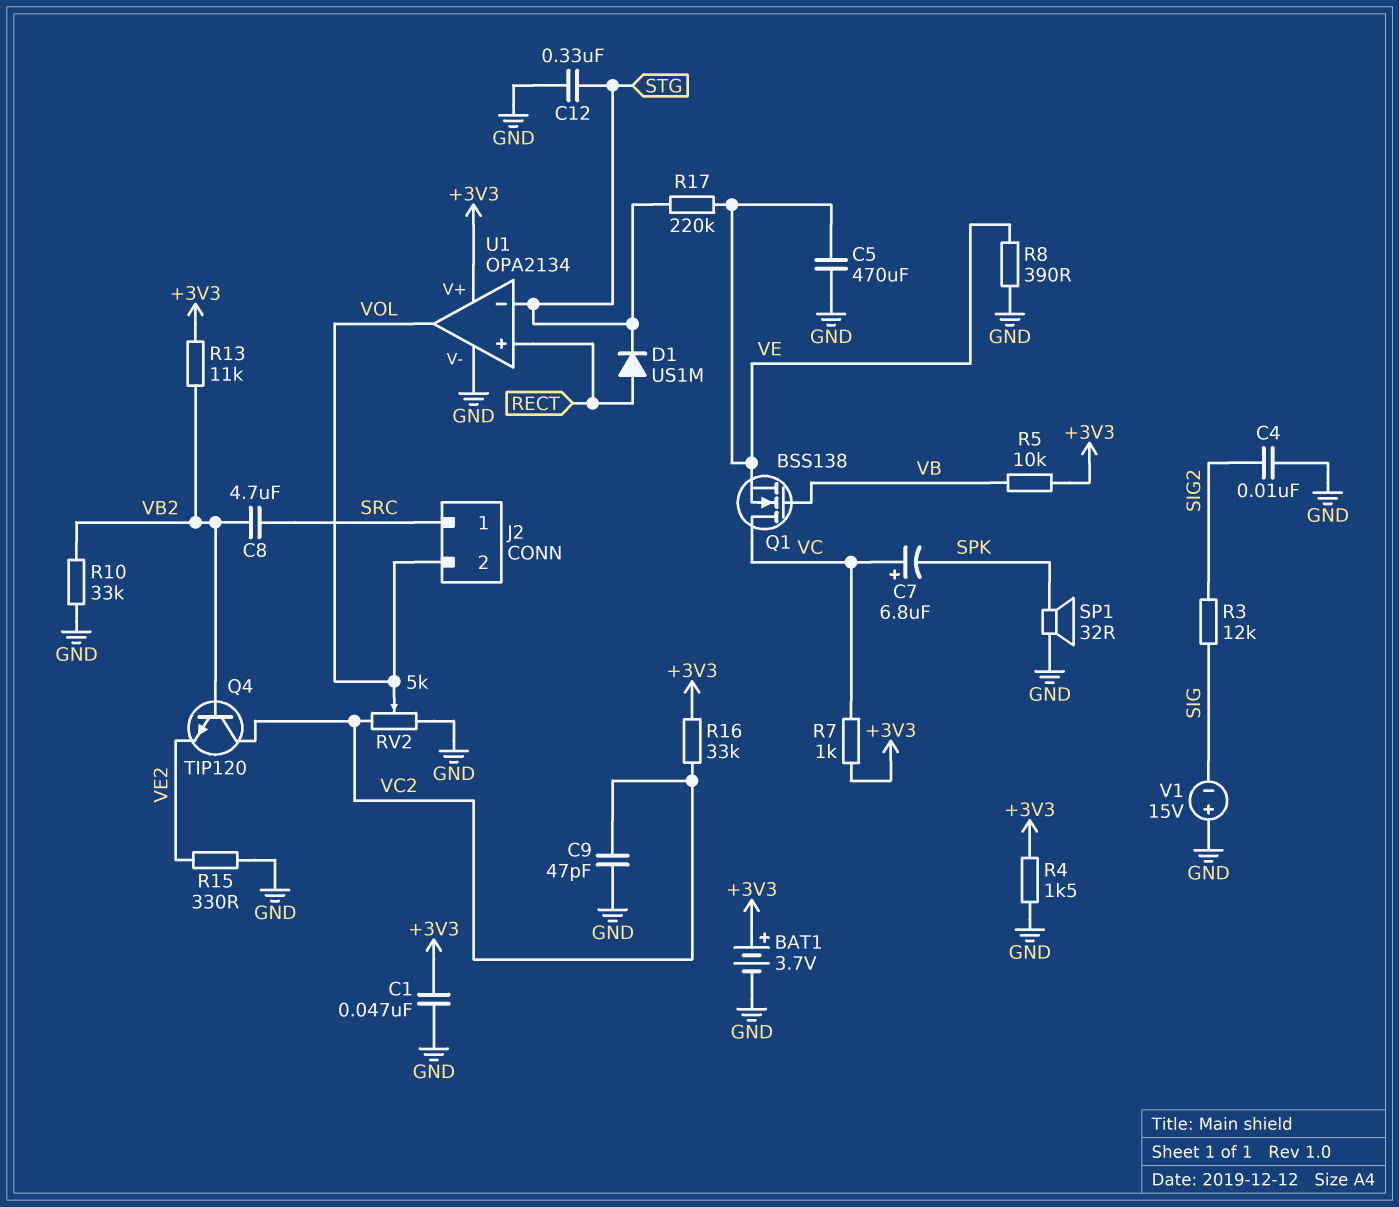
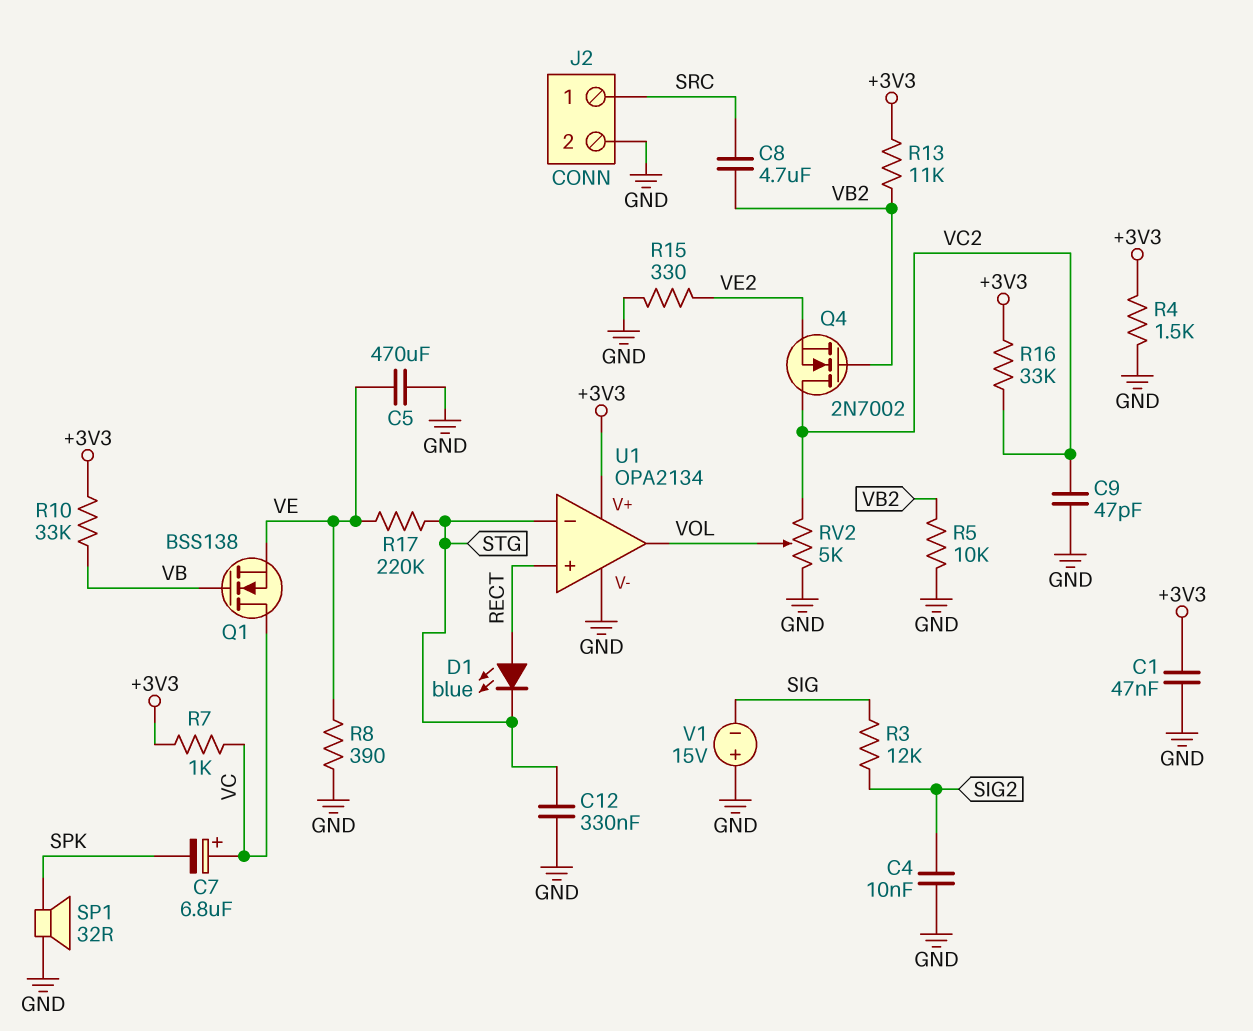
BAT1: 3.7V (plus +3V3, minus GND) -> none
D1: diode US1M (A RECT, K STG) -> LED blue (A RECT, K STG)
J2 pin 2: VOL -> GND
Q4: NPN TIP120 (B VB2, C VC2, E VE2) -> NMOS 2N7002 (G VB2, D VC2, S VE2)
R5: 10k (+3V3, VB) -> 10k (GND, VB2)
R10: 33k (GND, VB2) -> 33k (+3V3, VB)

